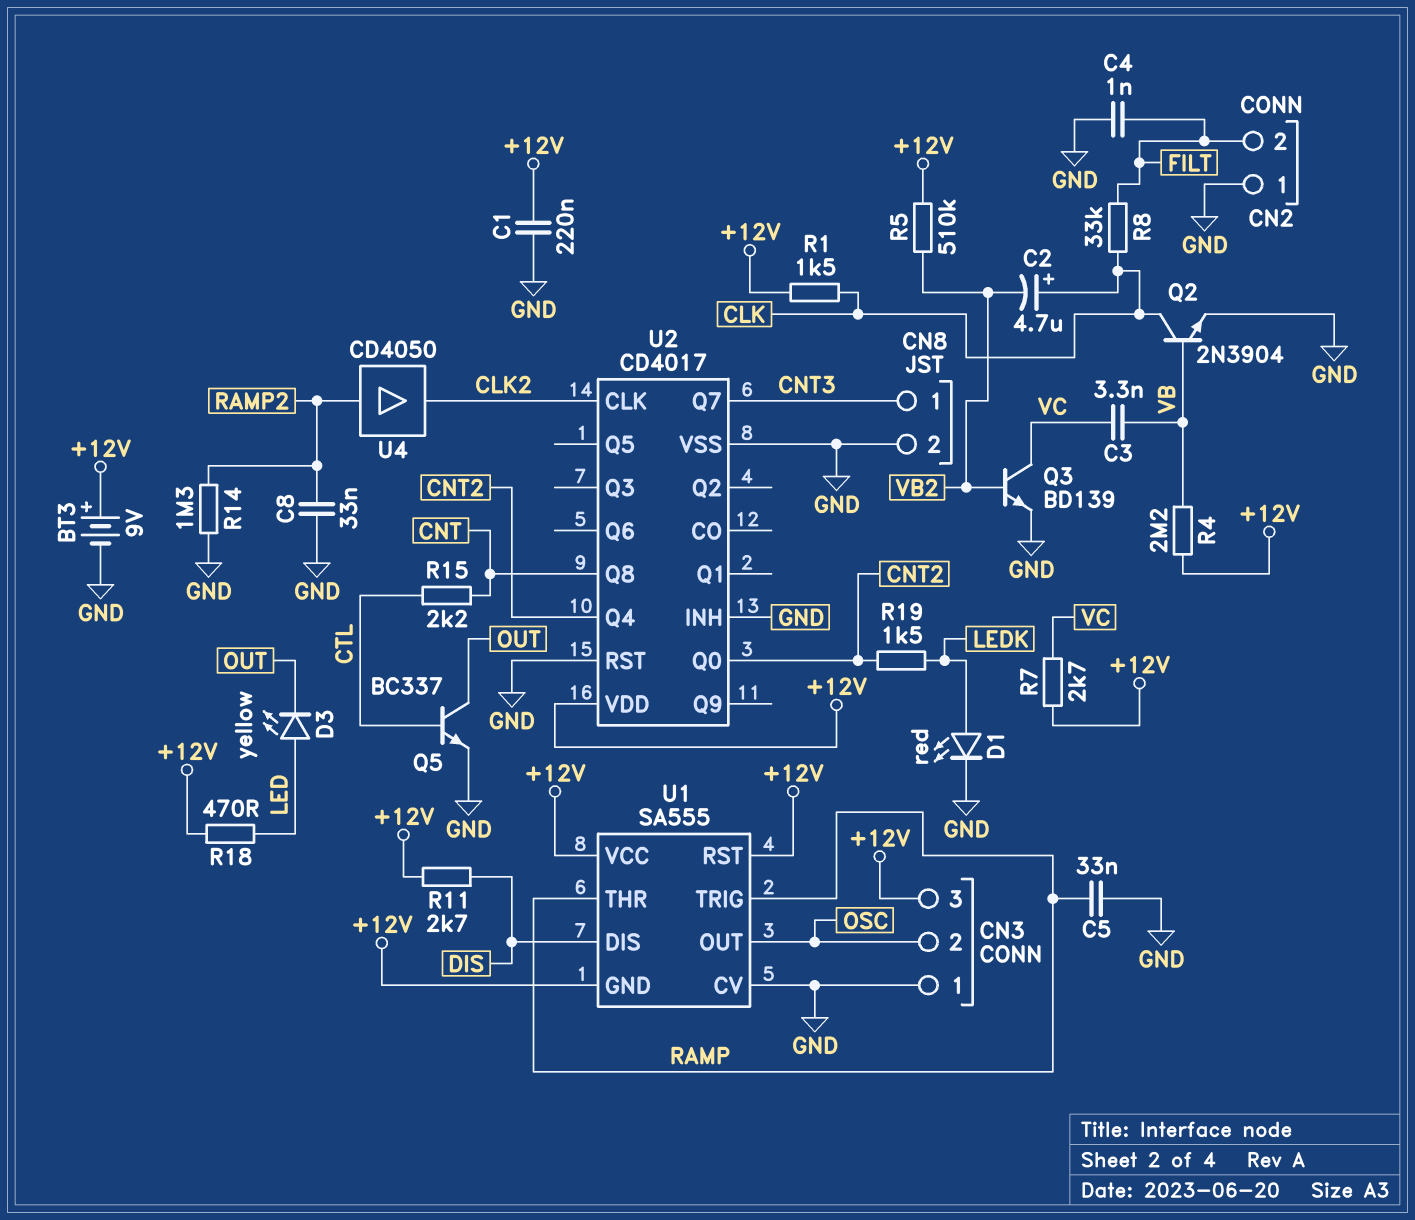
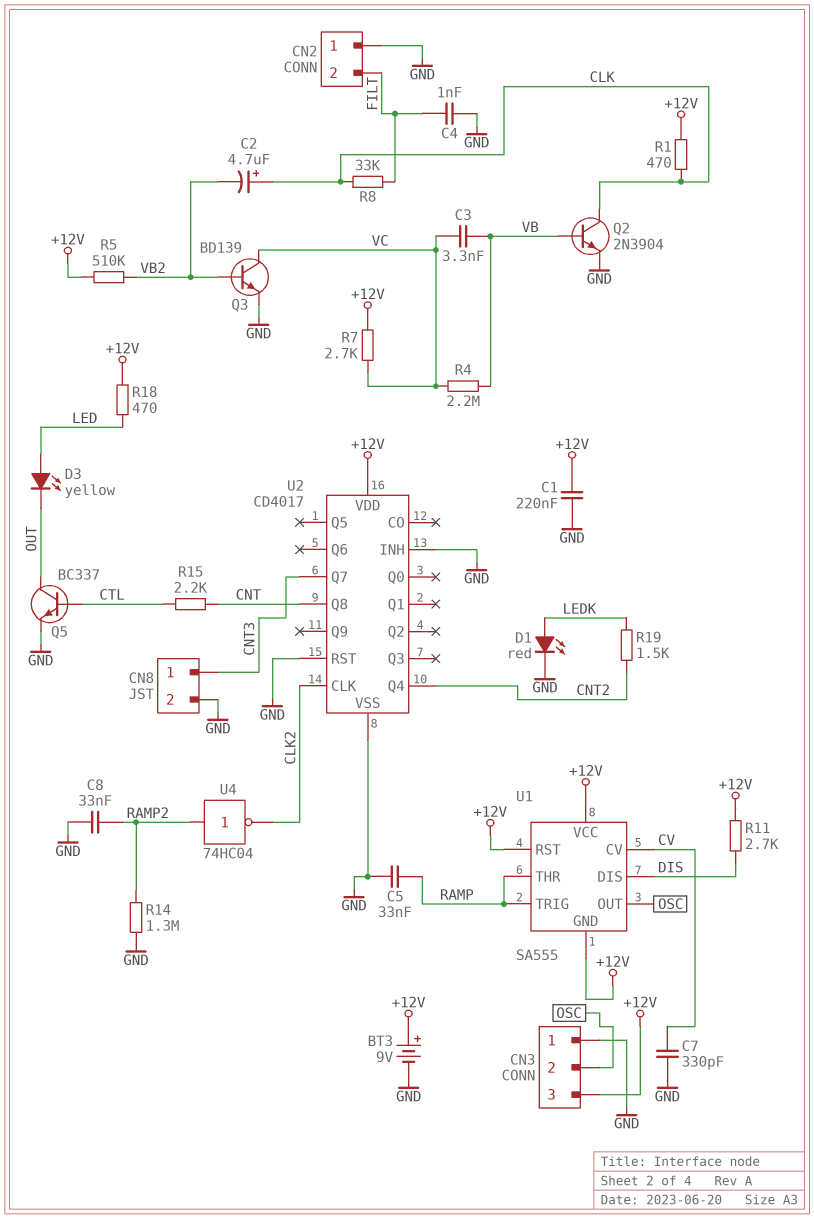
C7: none -> 330pF (CV, GND)
R1: 1.5k (+12V, CLK) -> 470 (+12V, CLK)
R4: 2.2M (+12V, VB) -> 2.2M (VB, VC)
U1 pin CV: GND -> CV
U2 pin Q0: CNT2 -> none
U4: buffer CD4050 (in RAMP2, out CLK2) -> NOT 74HC04 (in RAMP2, out CLK2)

